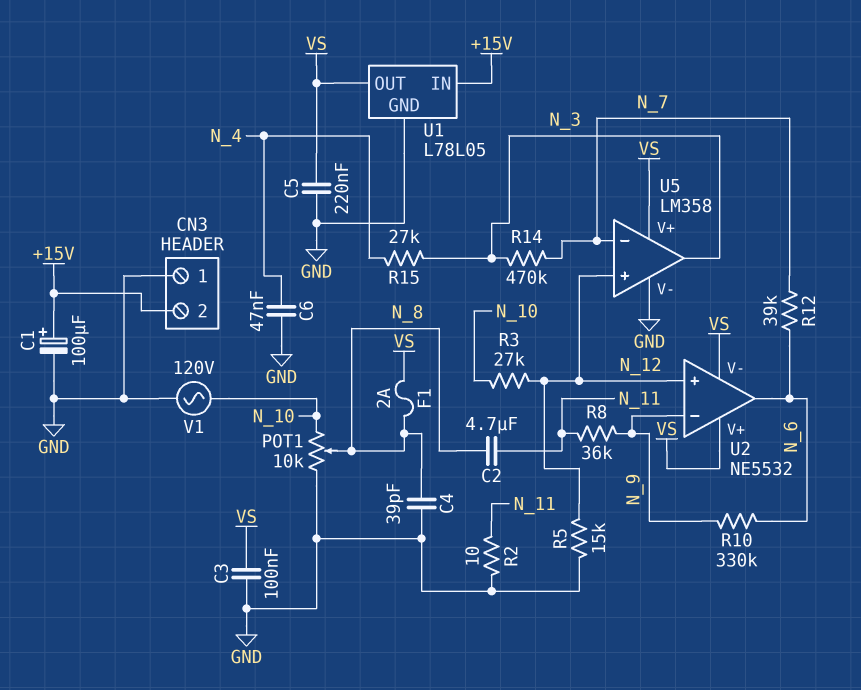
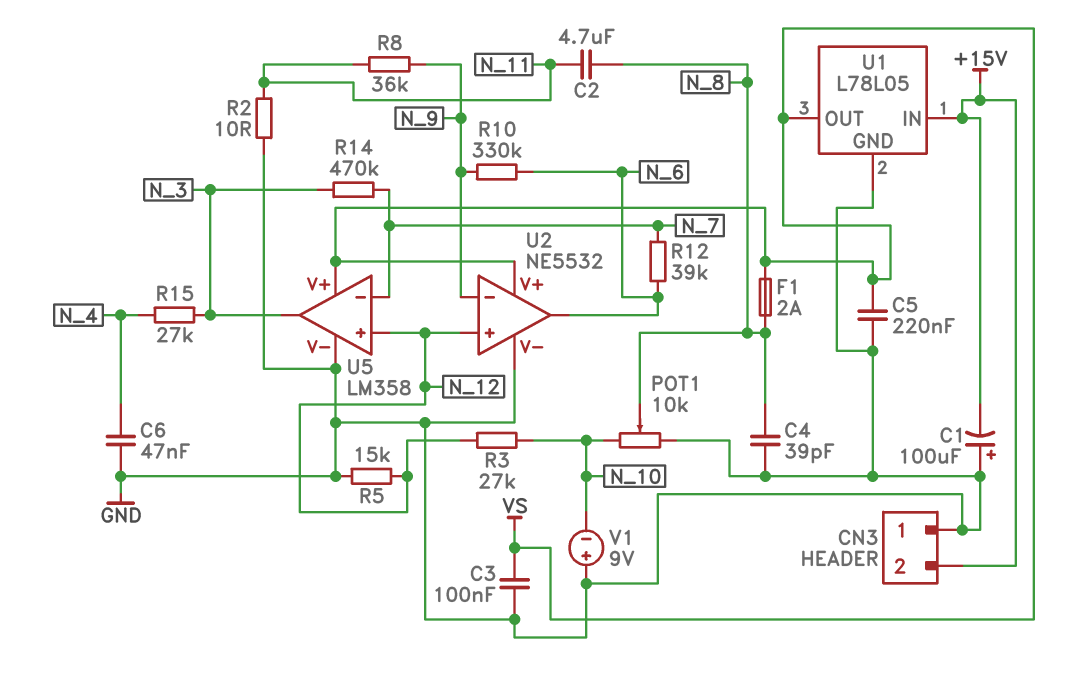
C1: 100uF (plus +15V, minus GND) -> 100uF (plus GND, minus +15V)
U2 pin V-: VS -> GND
V1: AC 120V (GND, N_10) -> 9V (plus GND, minus N_10)

